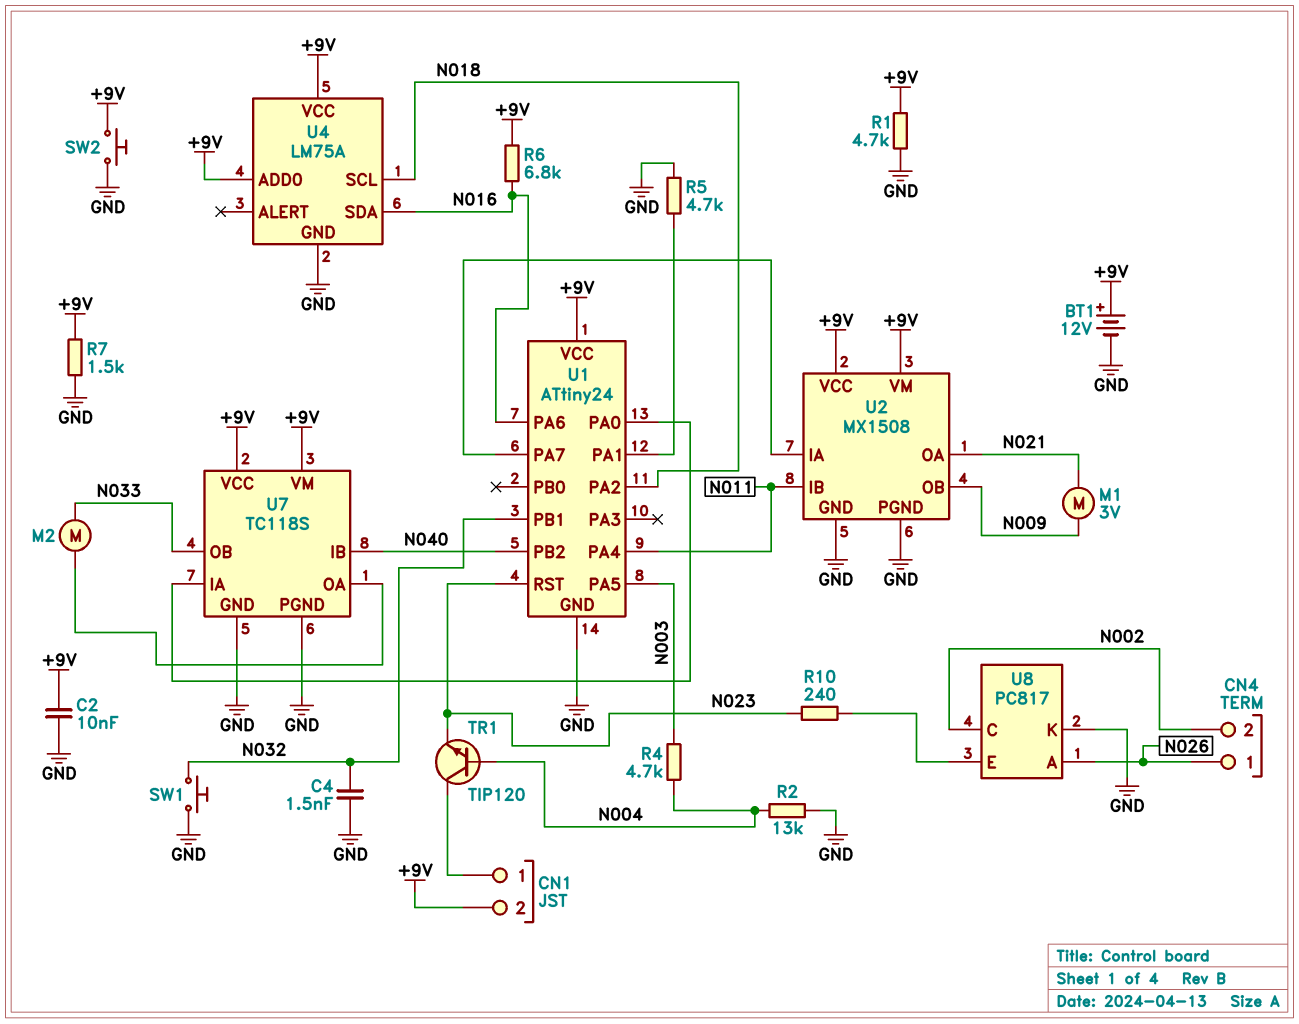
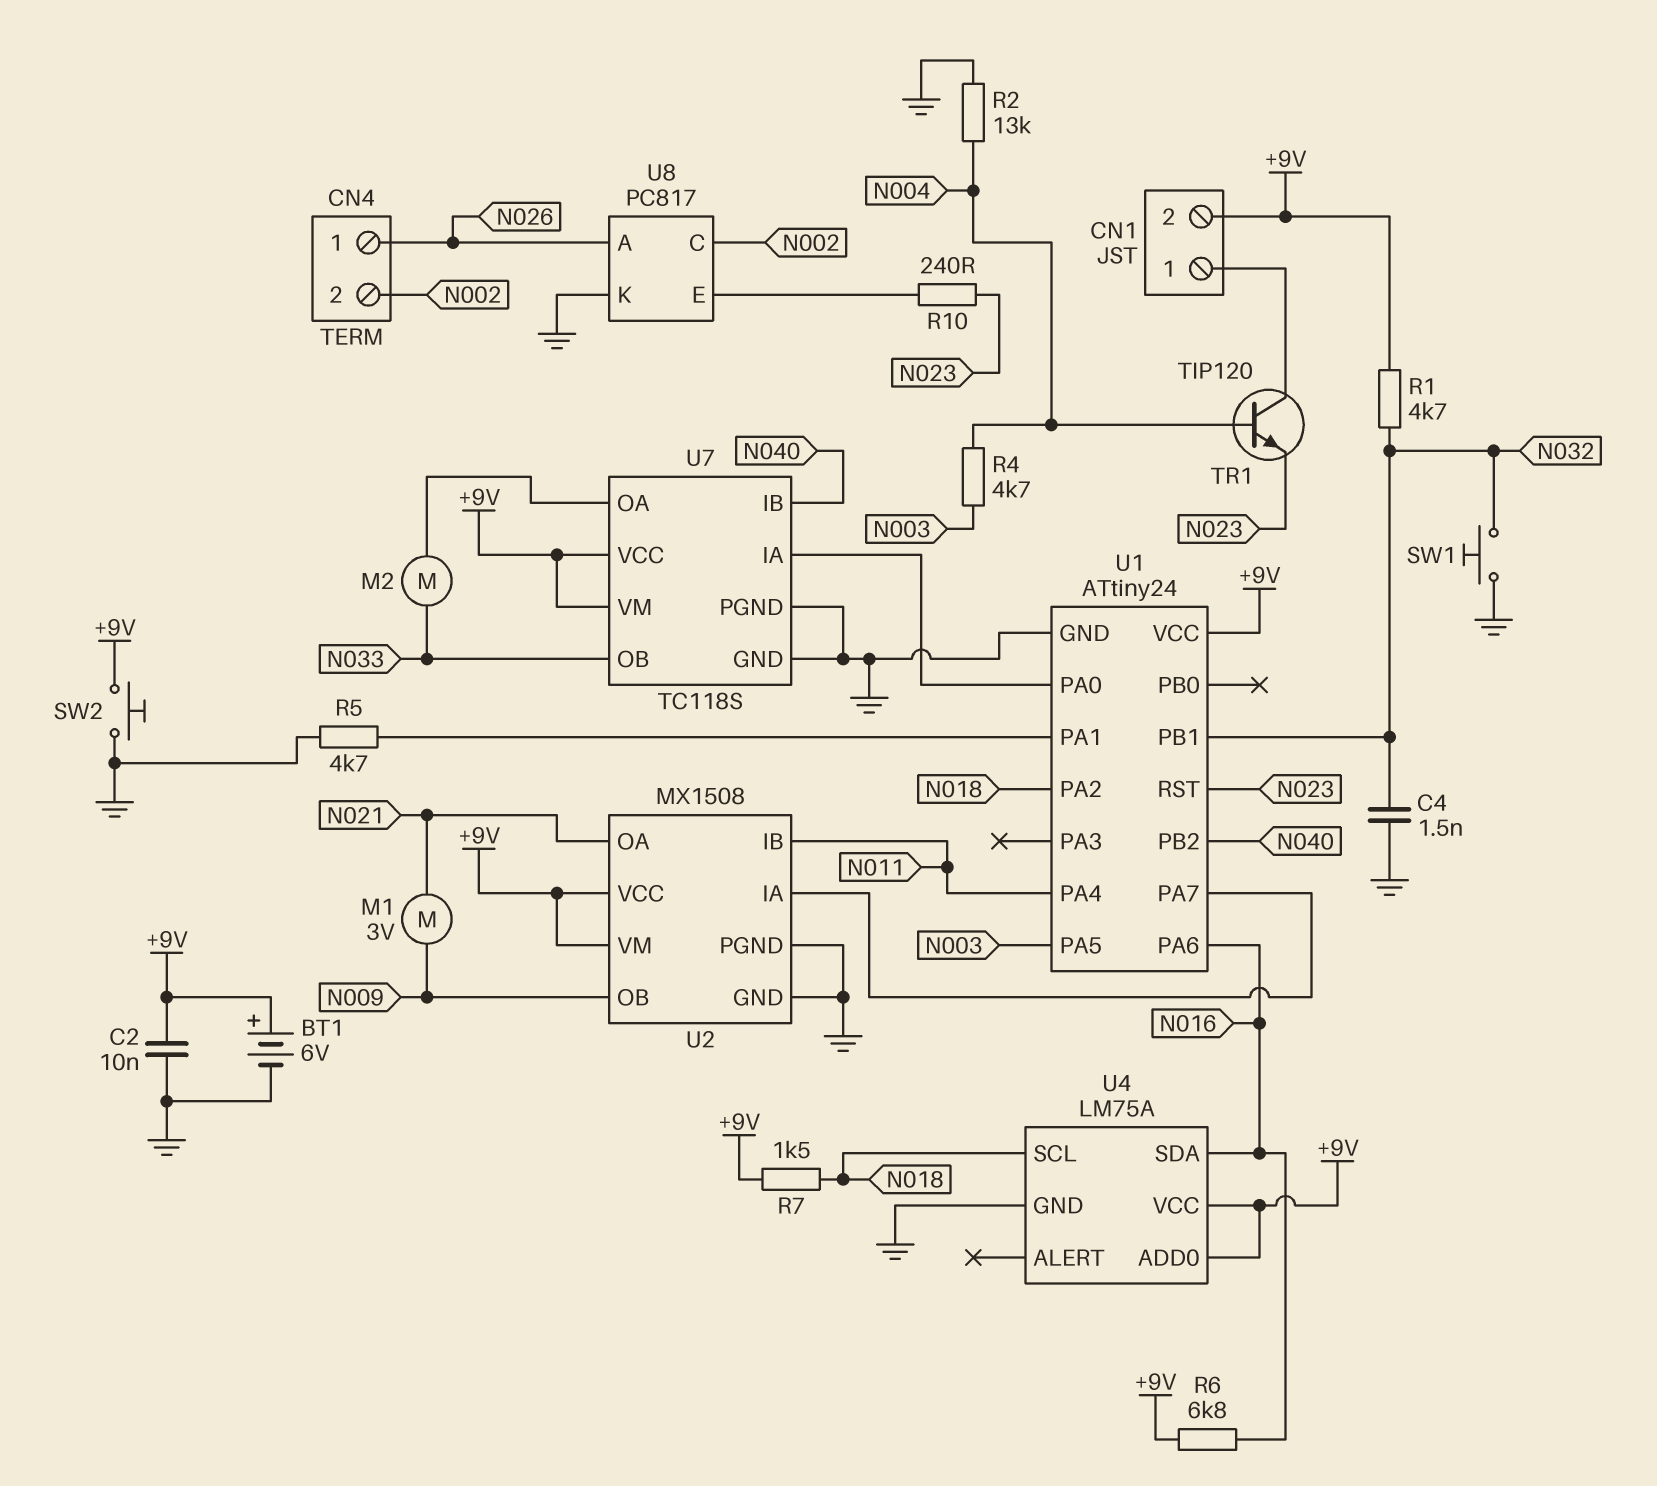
BT1: 12V (plus +9V, minus GND) -> 6V (plus +9V, minus GND)
R1: 4.7k (+9V, GND) -> 4.7k (+9V, N032)
R7: 1.5k (+9V, GND) -> 1.5k (+9V, N018)

